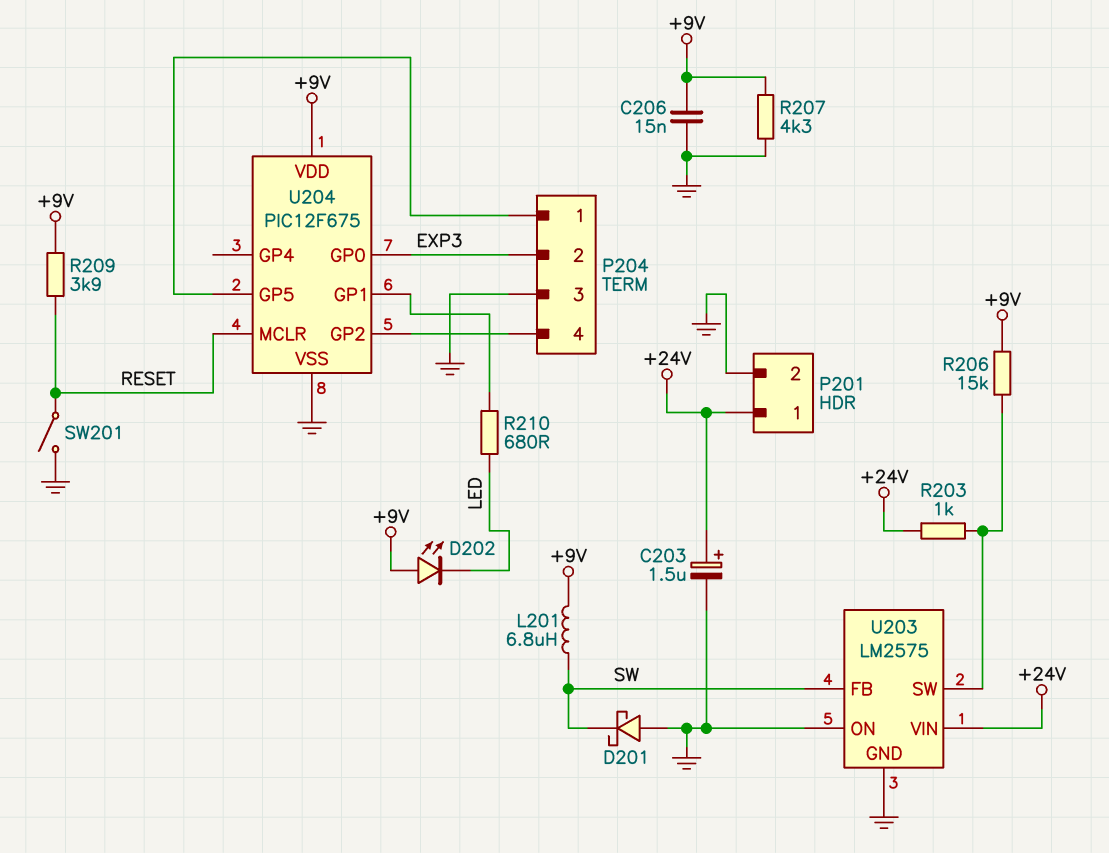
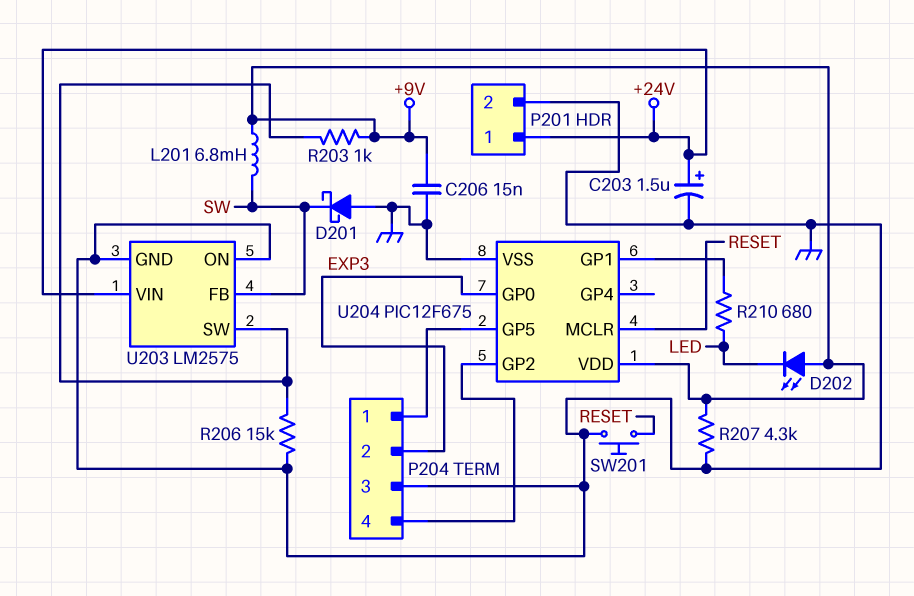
L201: 6.8uH (+9V, SW) -> 6.8mH (+9V, SW)
R203: 1k (+24V, U203/SW) -> 1k (+9V, U203/SW)
R206: 15k (+9V, U203/SW) -> 15k (GND, U203/SW)
R209: 3.9k (+9V, RESET) -> none
SW201: switch (GND, RESET) -> button (GND, RESET)

